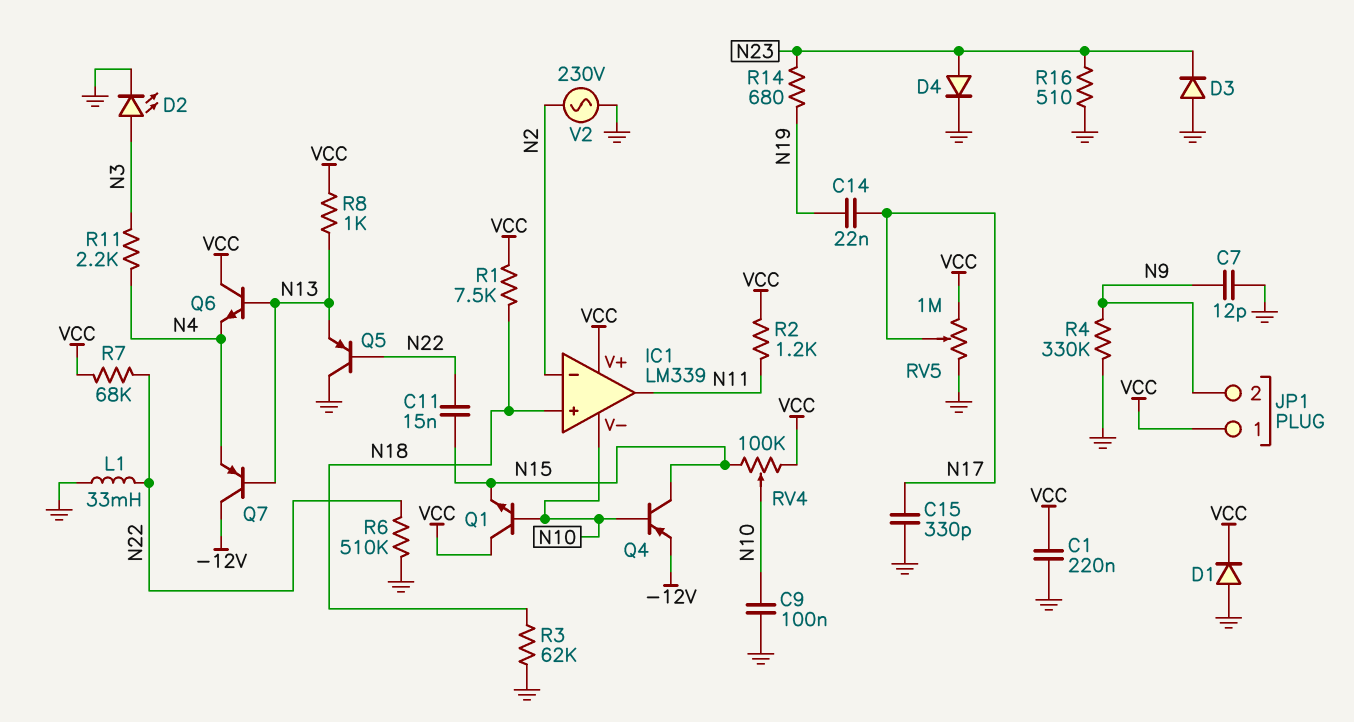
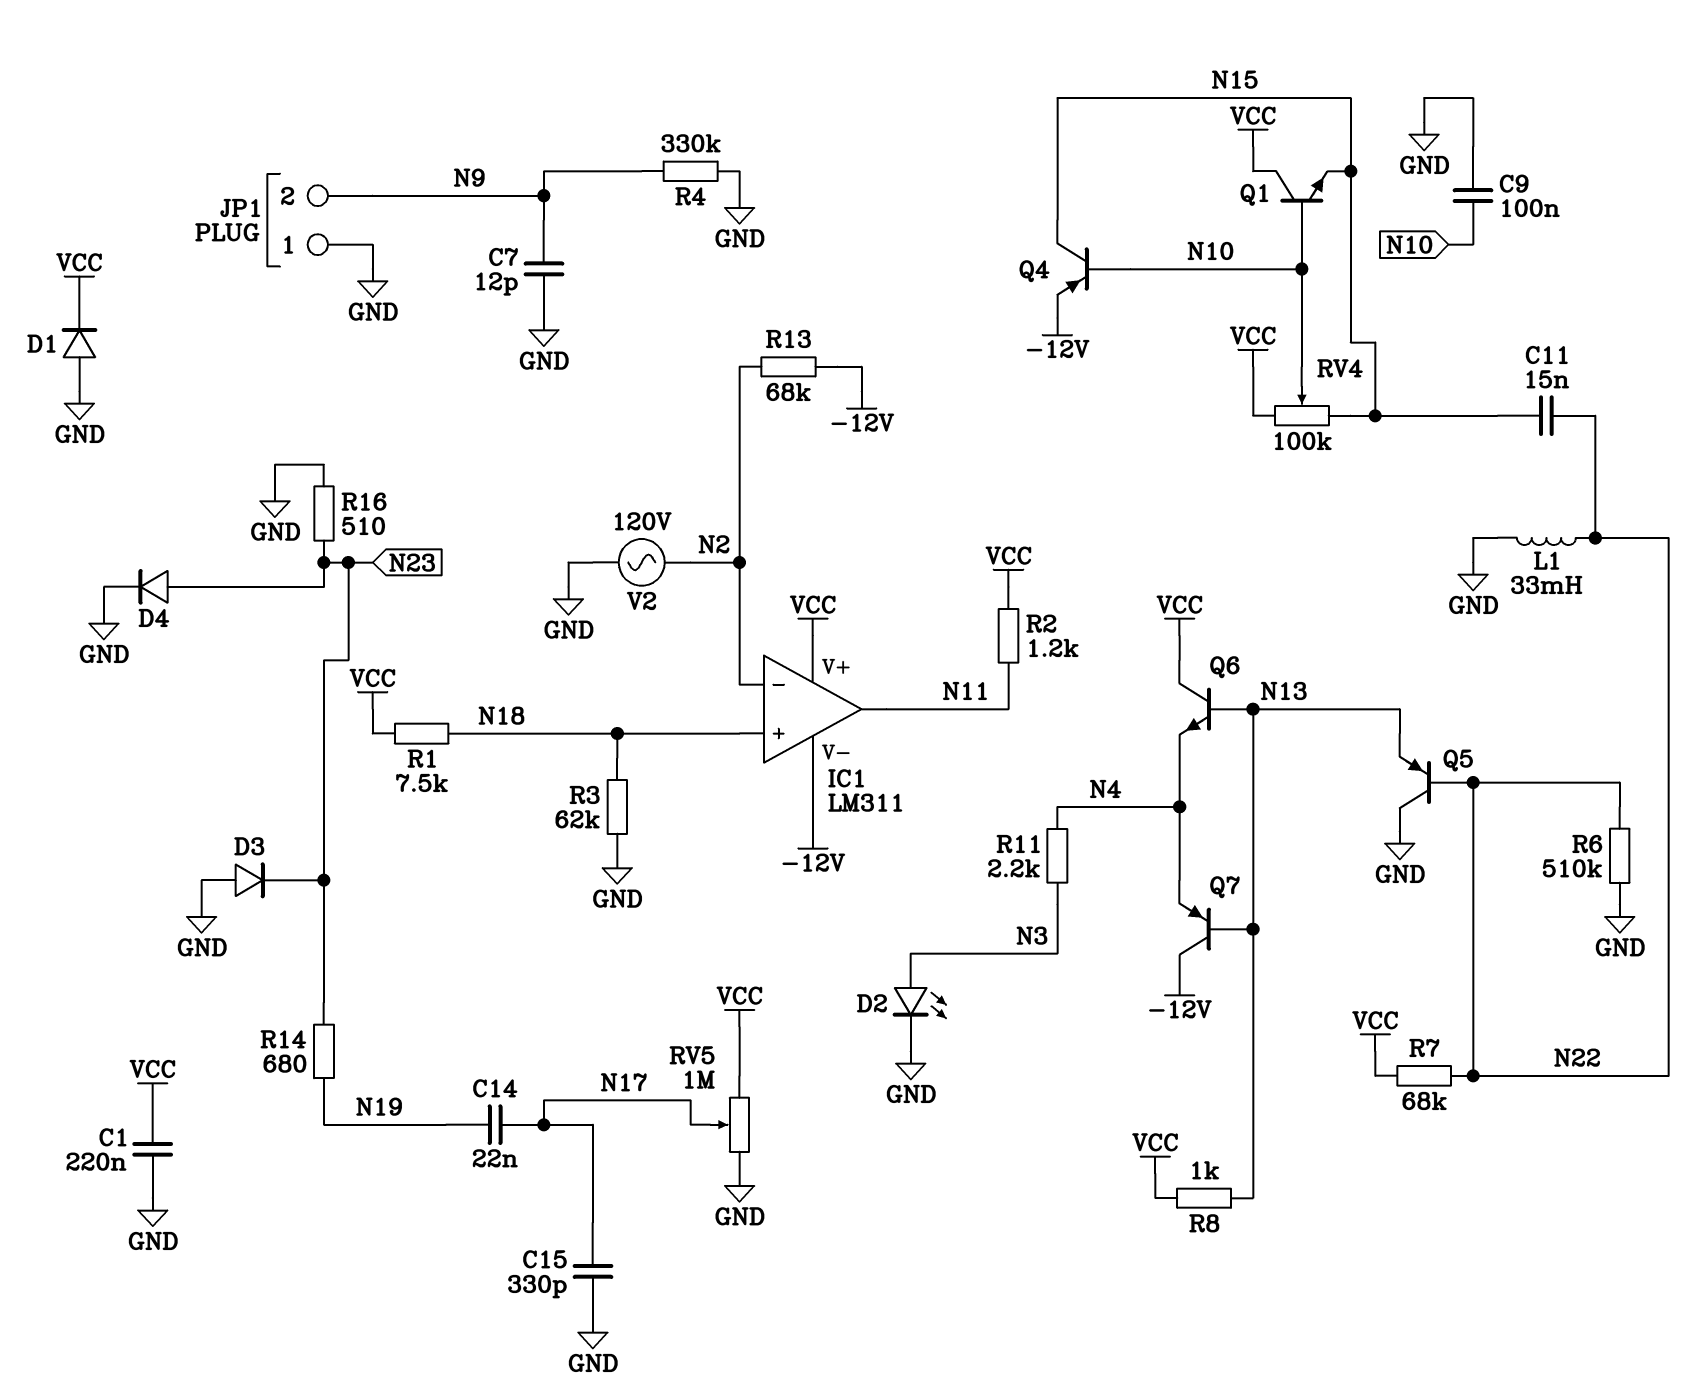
IC1: LM339 -> LM311
IC1 pin V-: N10 -> -12V
JP1 pin 1: VCC -> GND
R13: none -> 68k (-12V, N2)
V2: AC 230V (GND, N2) -> AC 120V (GND, N2)

